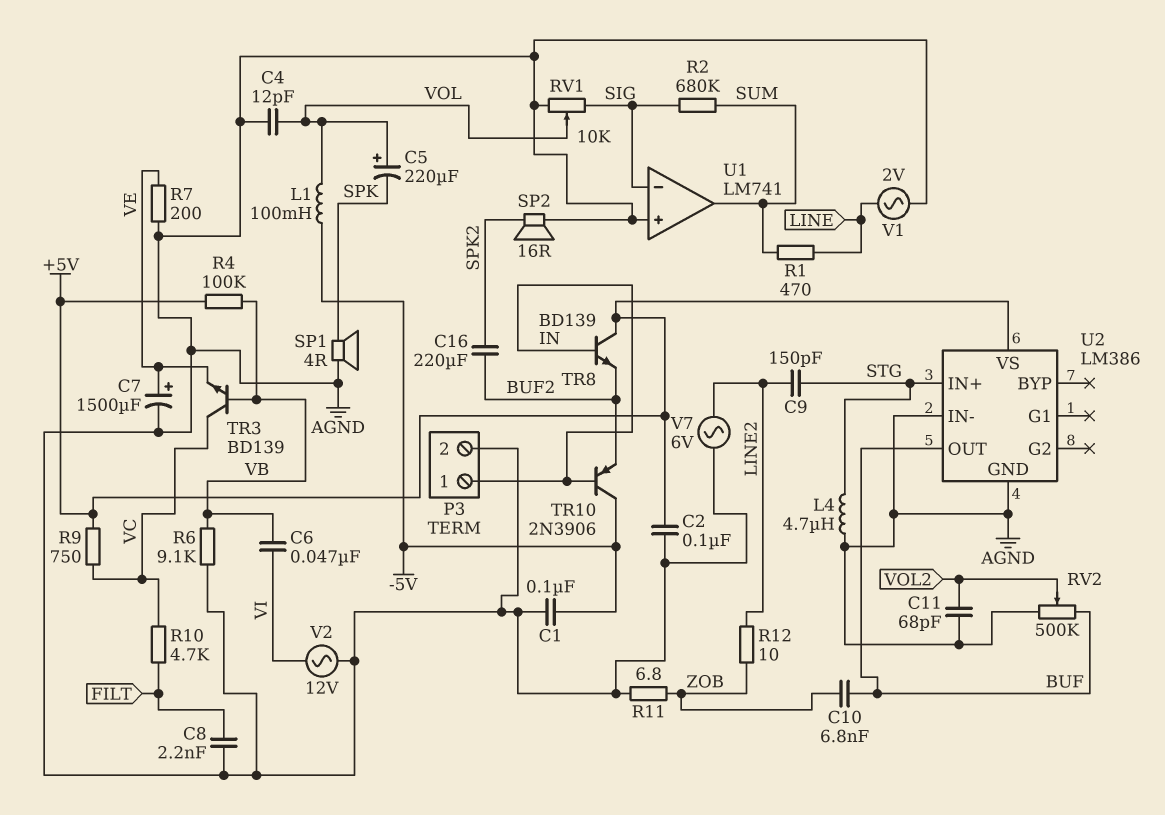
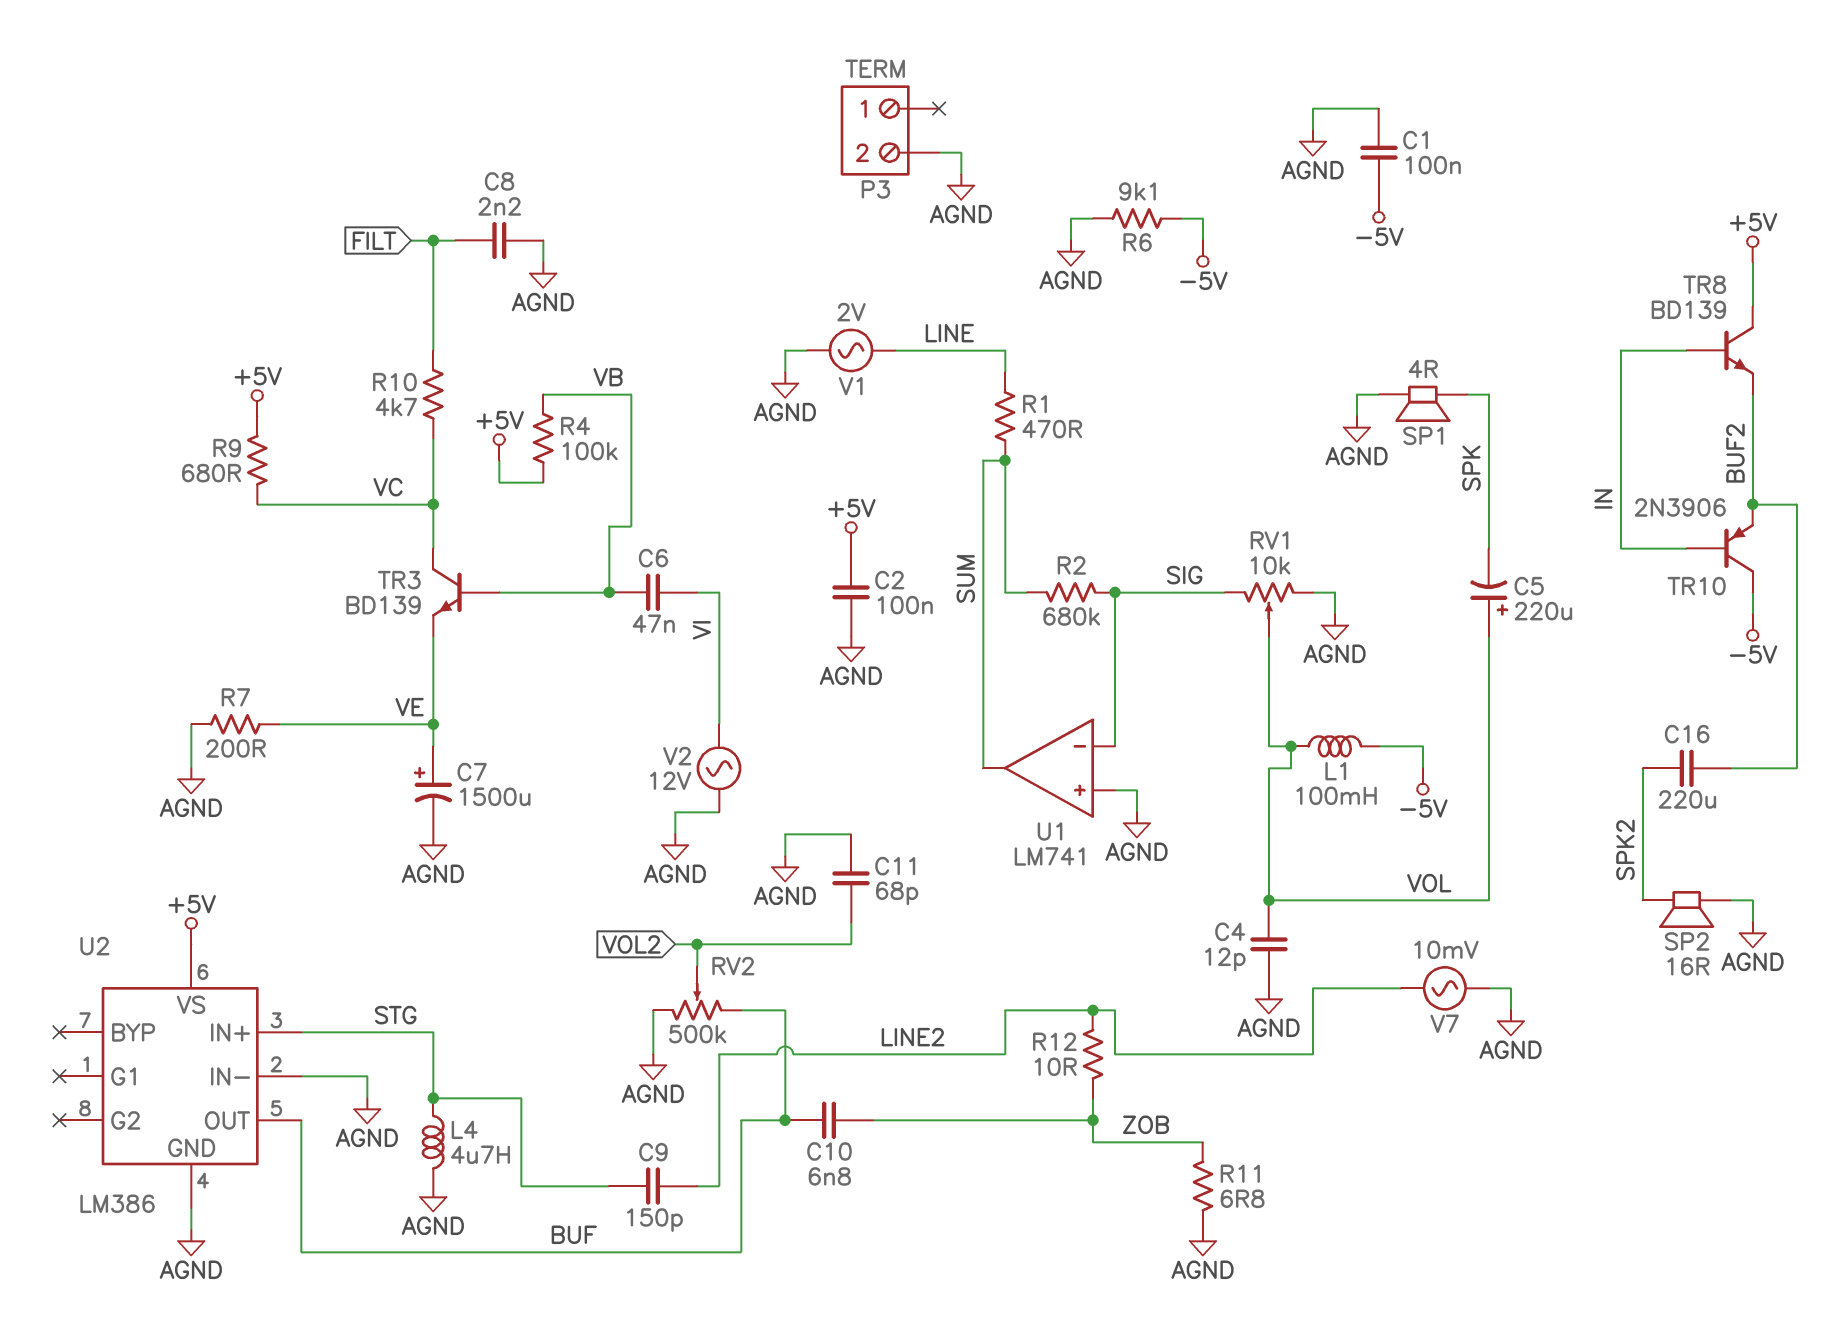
P3 pin 1: IN -> none
R6: 9.1k (AGND, VB) -> 9.1k (-5V, AGND)
R9: 750 (+5V, VC) -> 680 (+5V, VC)
V7: AC 6V (AGND, LINE2) -> AC 10mV (AGND, LINE2)

